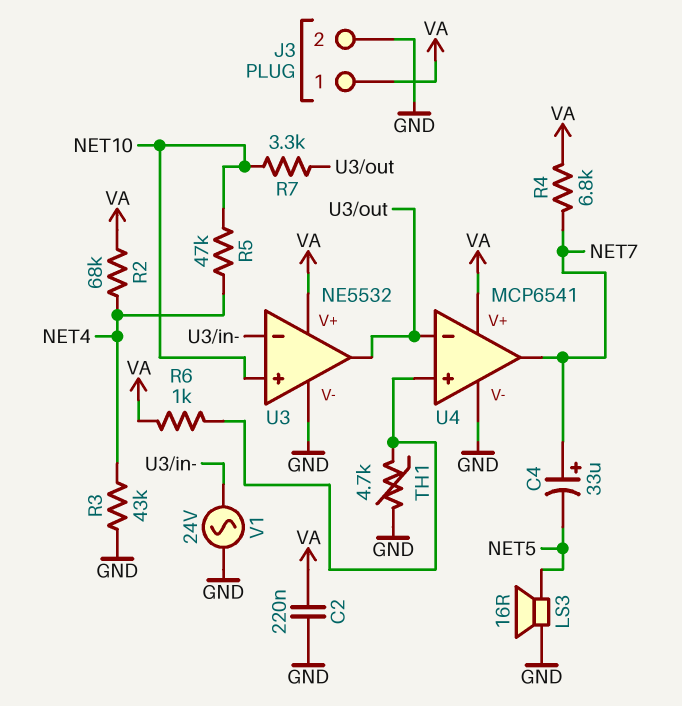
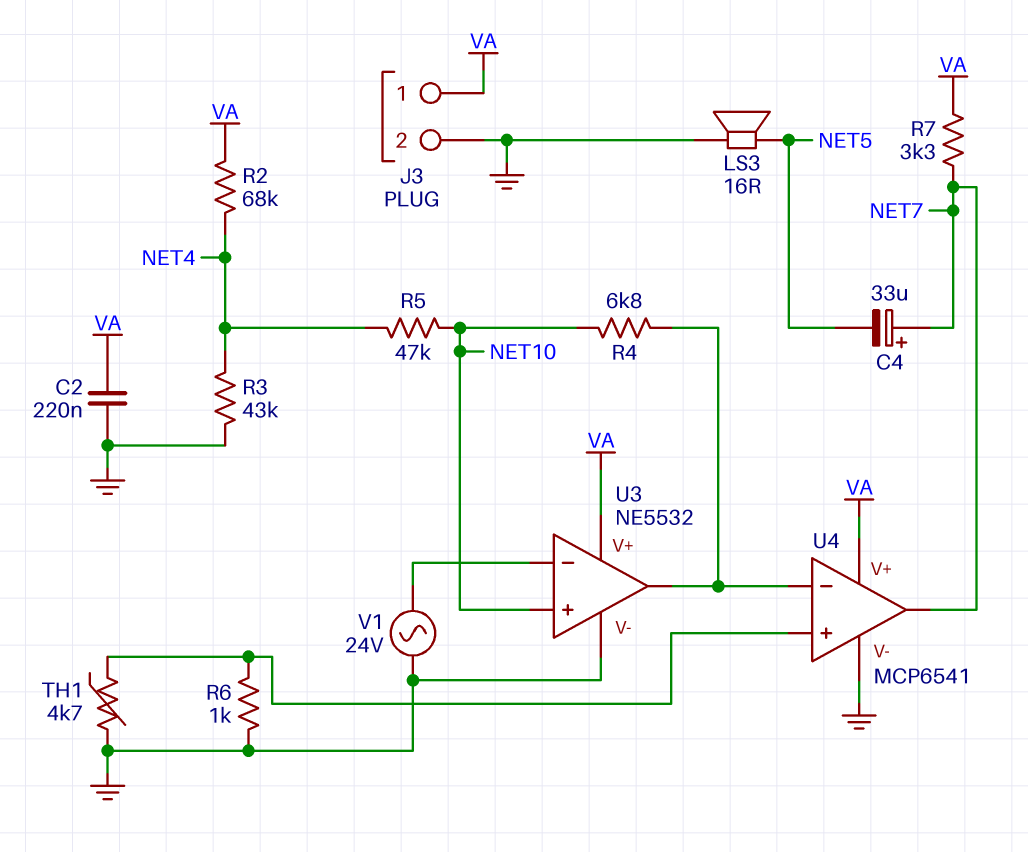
R4: 6.8k (NET7, VA) -> 6.8k (NET10, U3/out)
R6: 1k (U4/in+, VA) -> 1k (GND, U4/in+)
R7: 3.3k (NET10, U3/out) -> 3.3k (NET7, VA)

